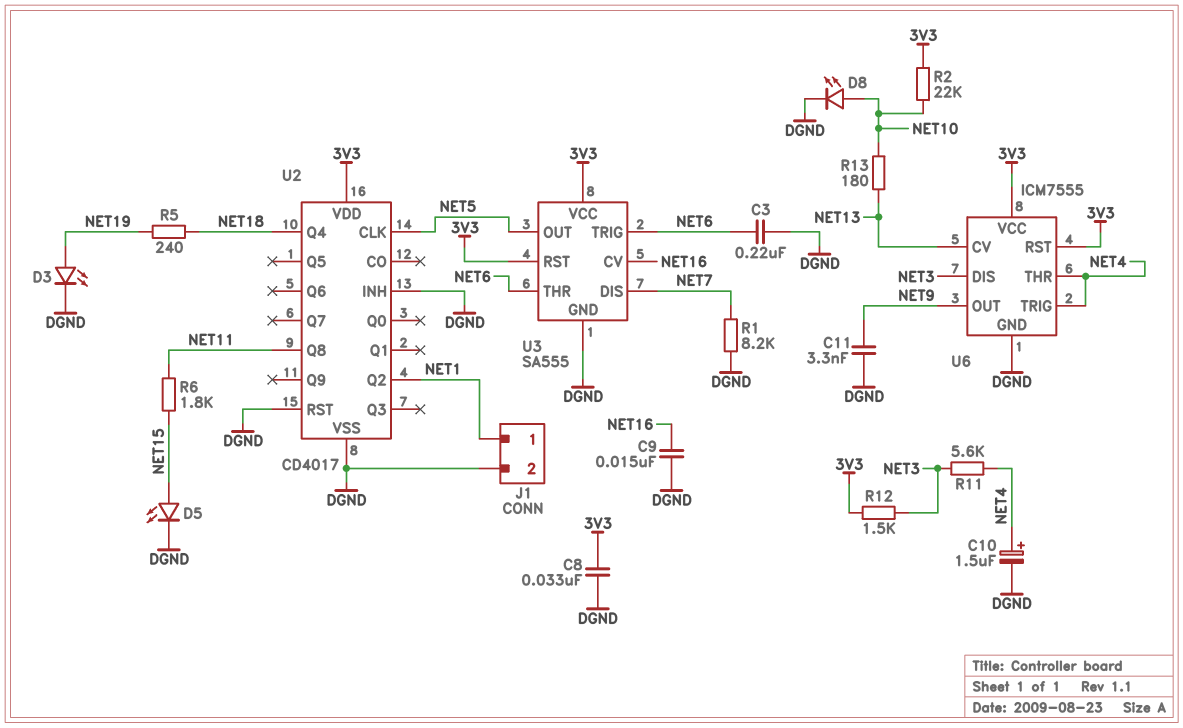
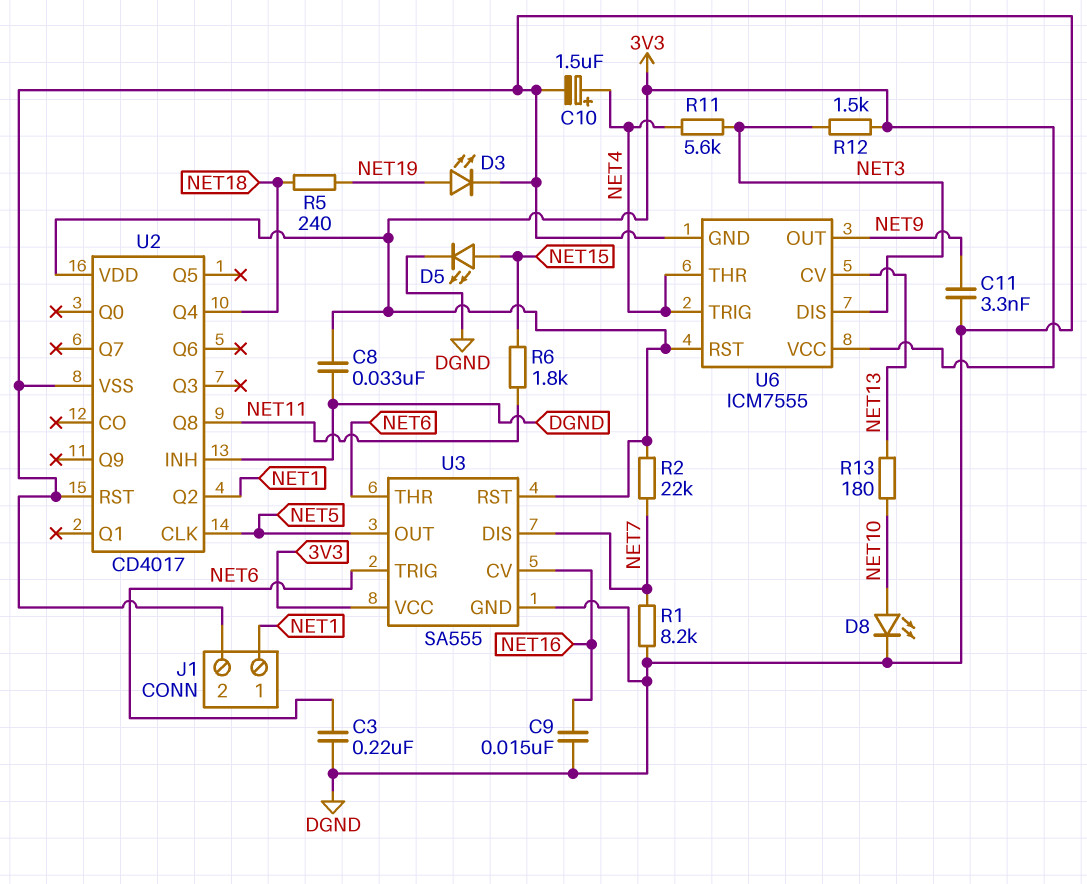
R2: 22k (3V3, NET10) -> 22k (3V3, NET7)

